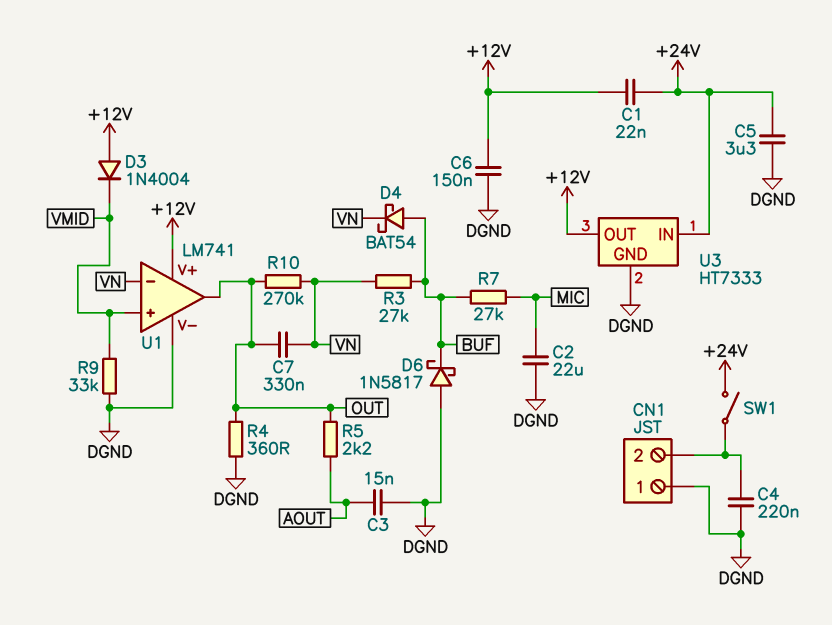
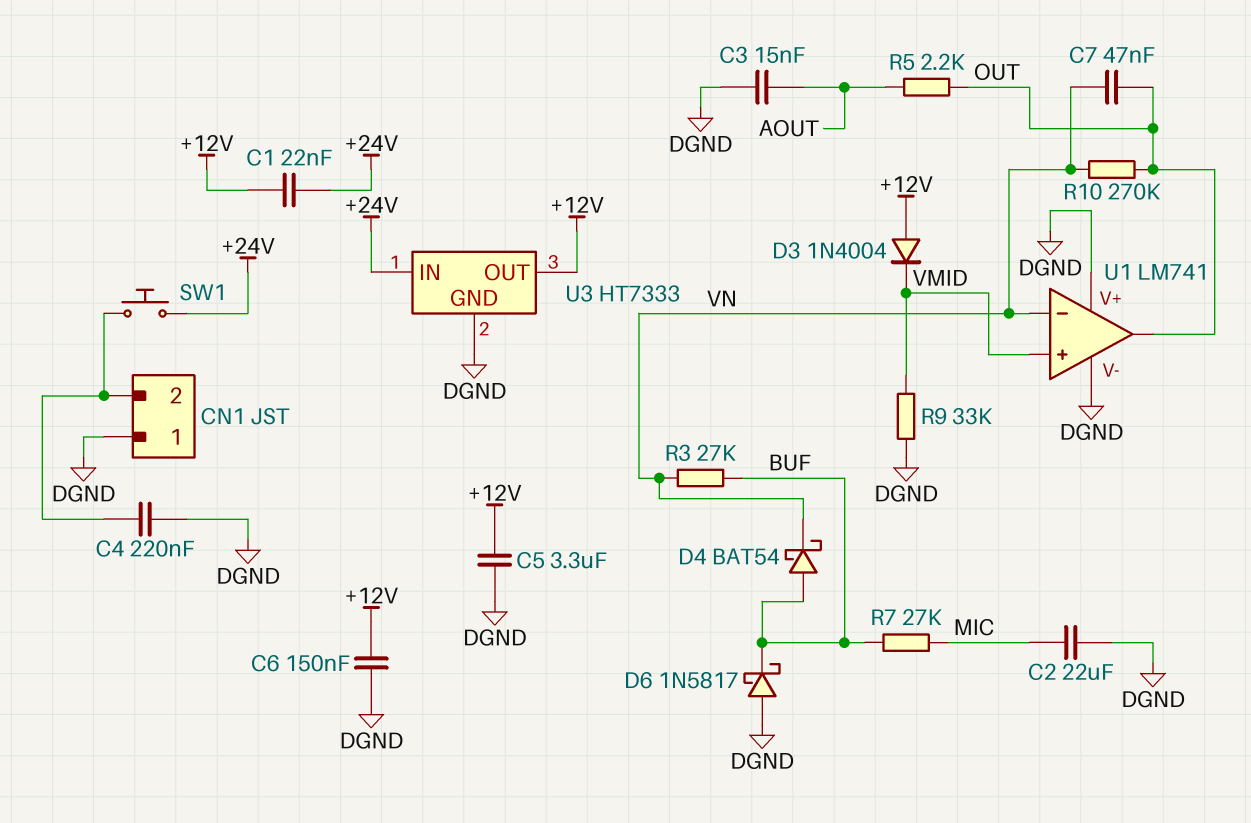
C5: 3.3uF (+24V, DGND) -> 3.3uF (+12V, DGND)
C7: 330nF (OUT, VN) -> 47nF (OUT, VN)
R4: 360 (DGND, OUT) -> none
SW1: switch (+24V, CN1/2) -> button (+24V, CN1/2)
U1 pin V+: +12V -> DGND

